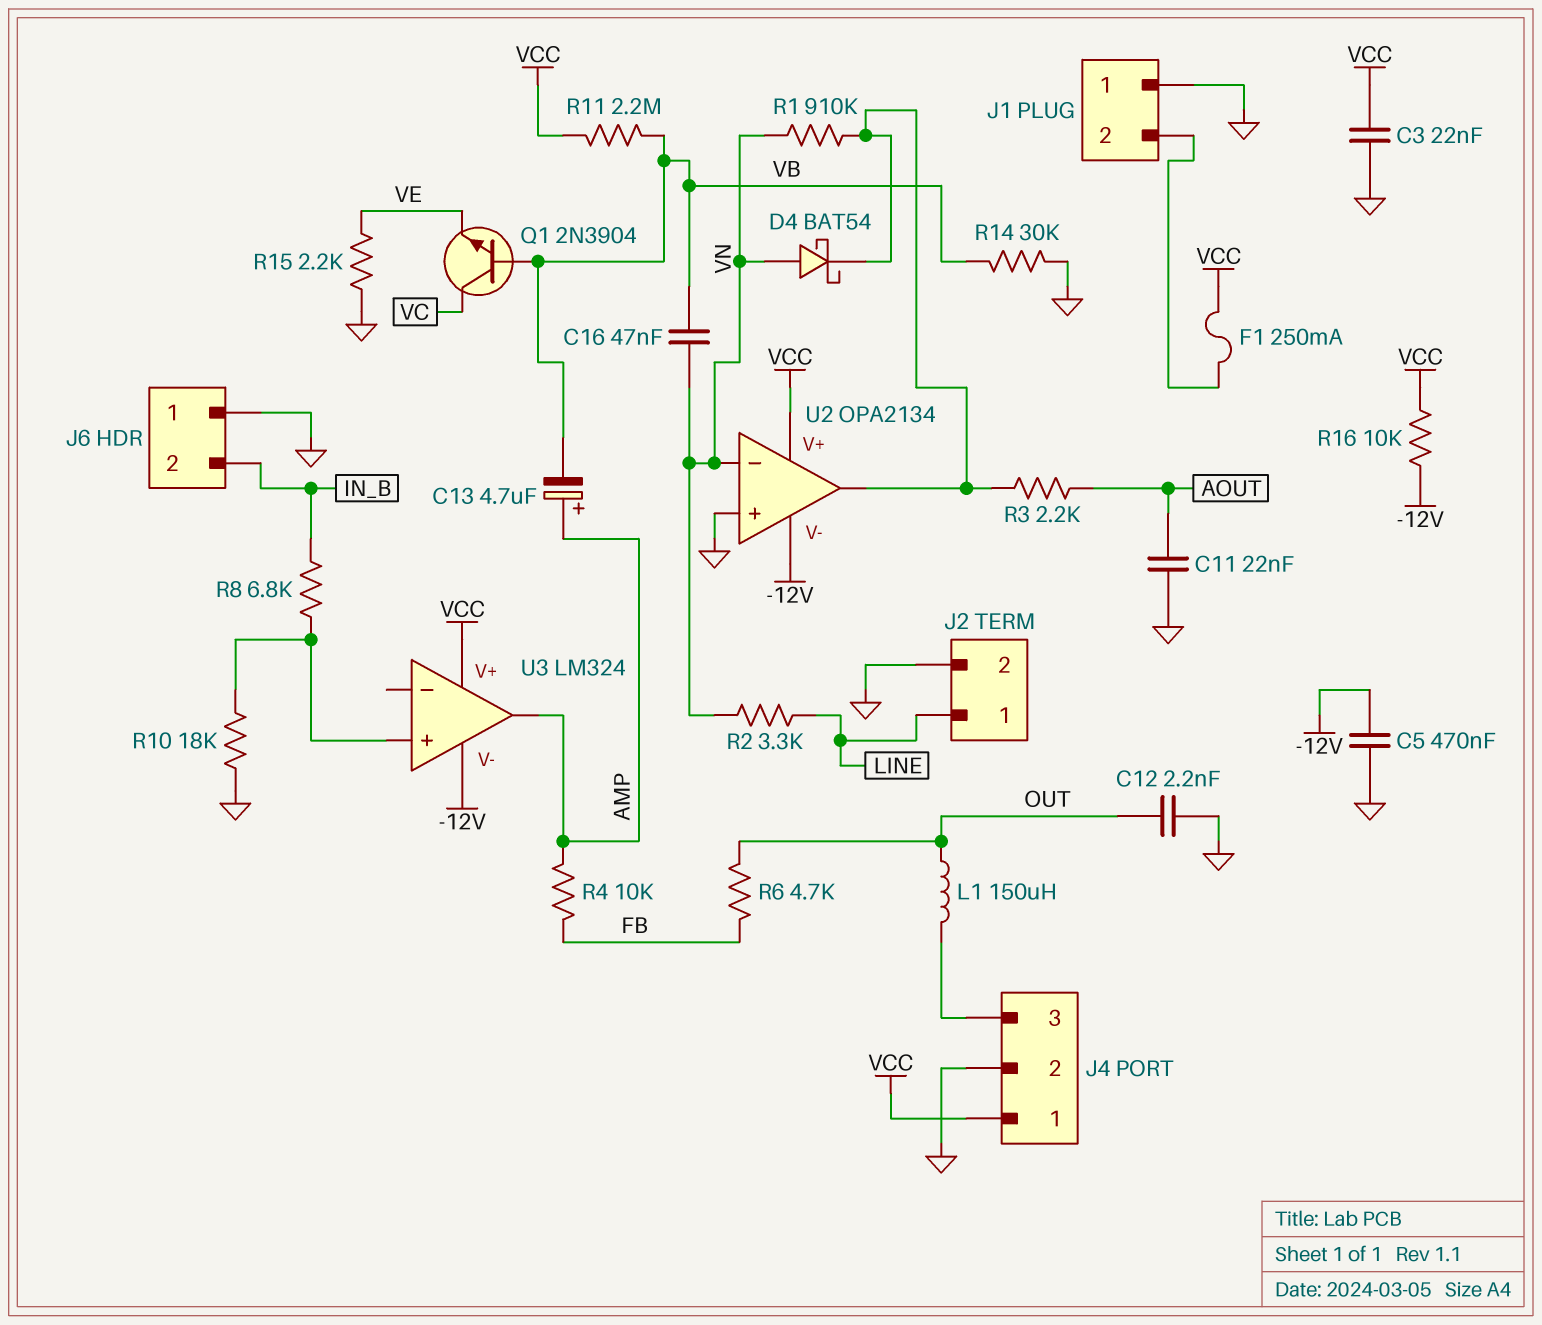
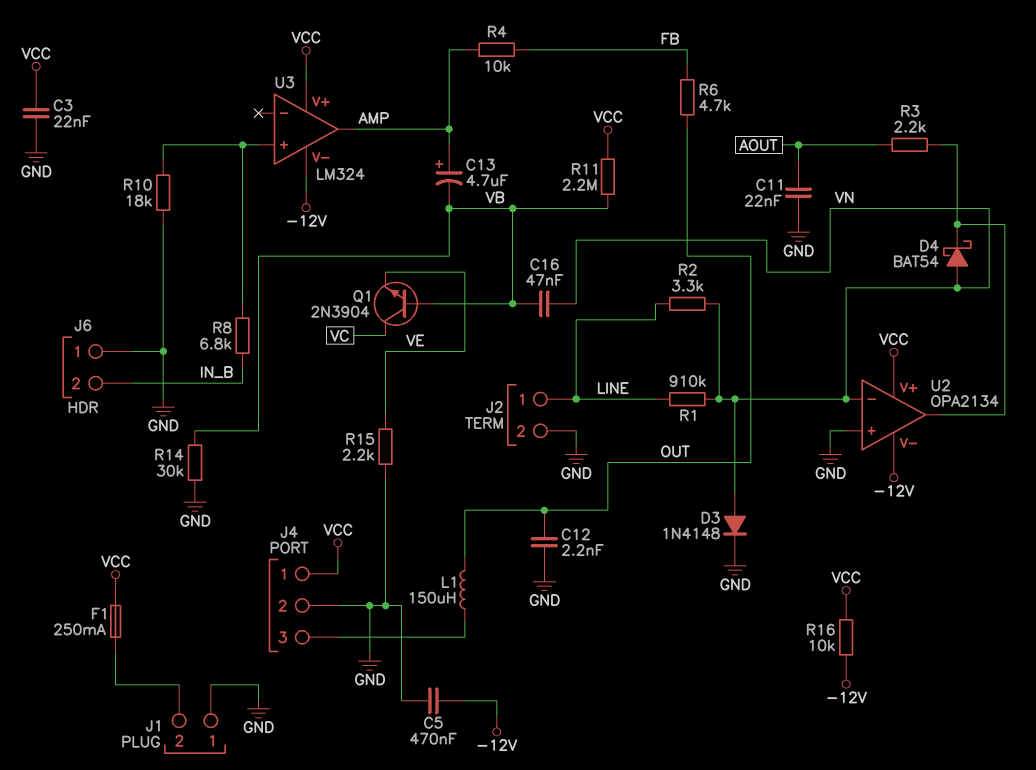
D3: none -> diode 1N4148 (A VN, K GND)
R1: 910k (U2/out, VN) -> 910k (LINE, VN)

